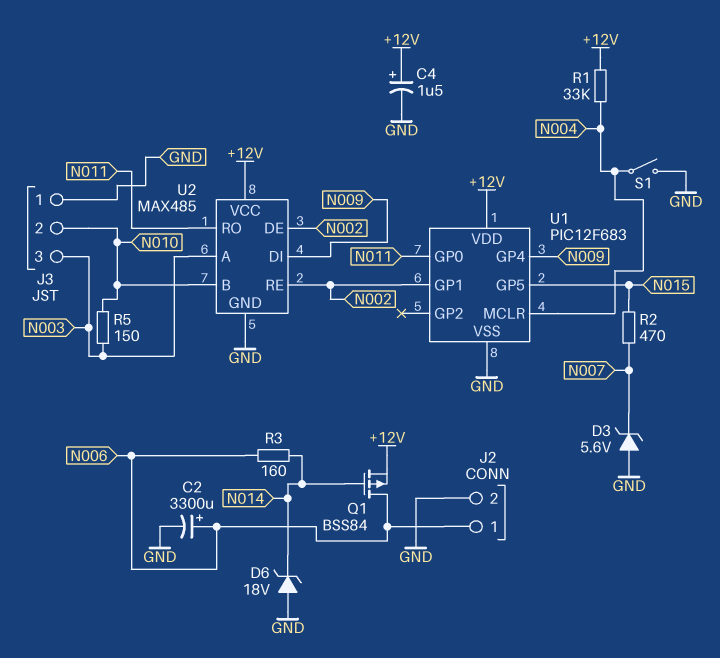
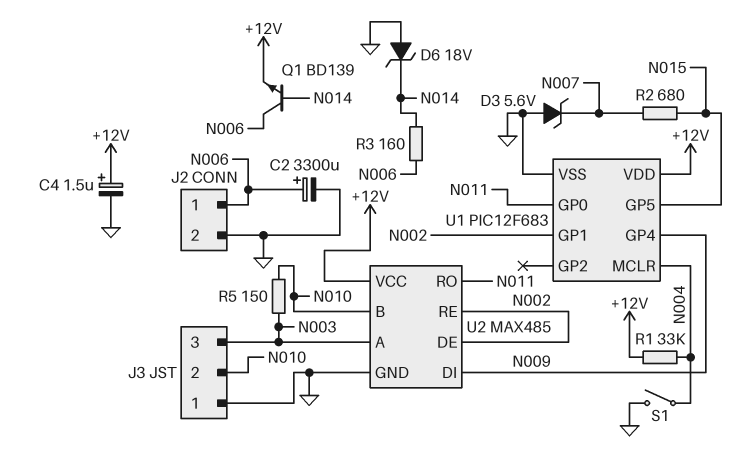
Q1: PMOS BSS84 (G N014, D N006, S +12V) -> NPN BD139 (B N014, C N006, E +12V)
R2: 470 (N007, N015) -> 680 (N007, N015)

